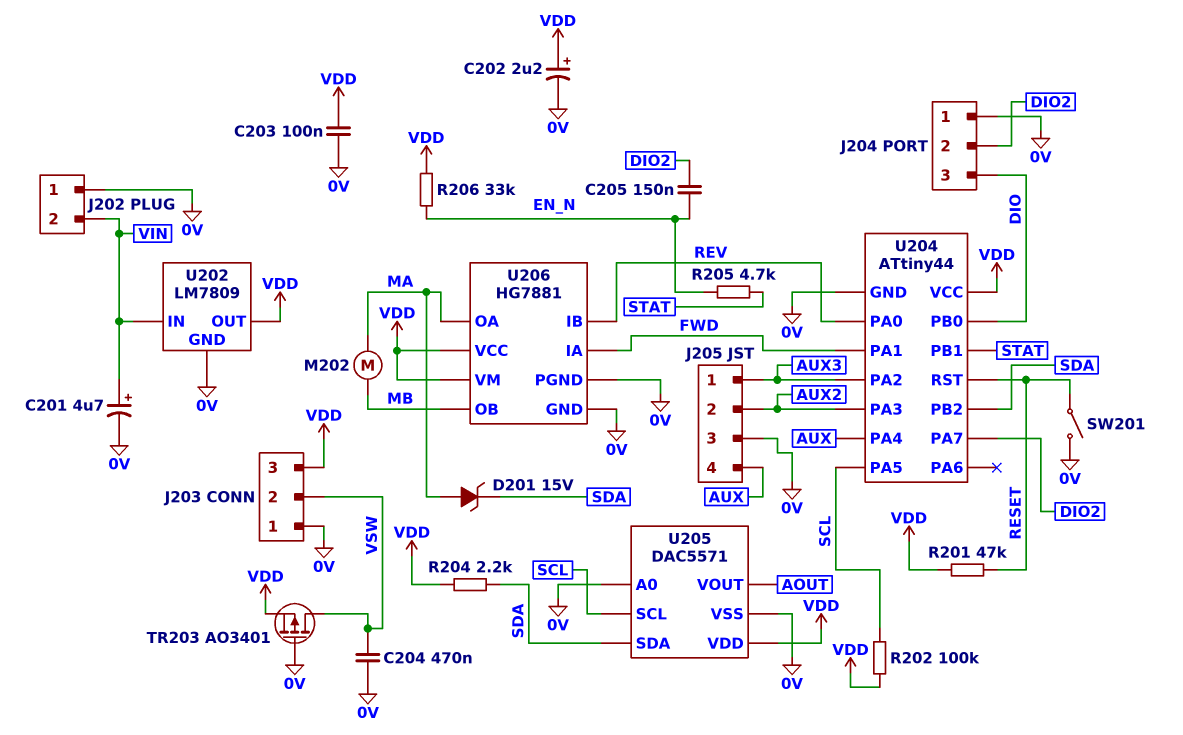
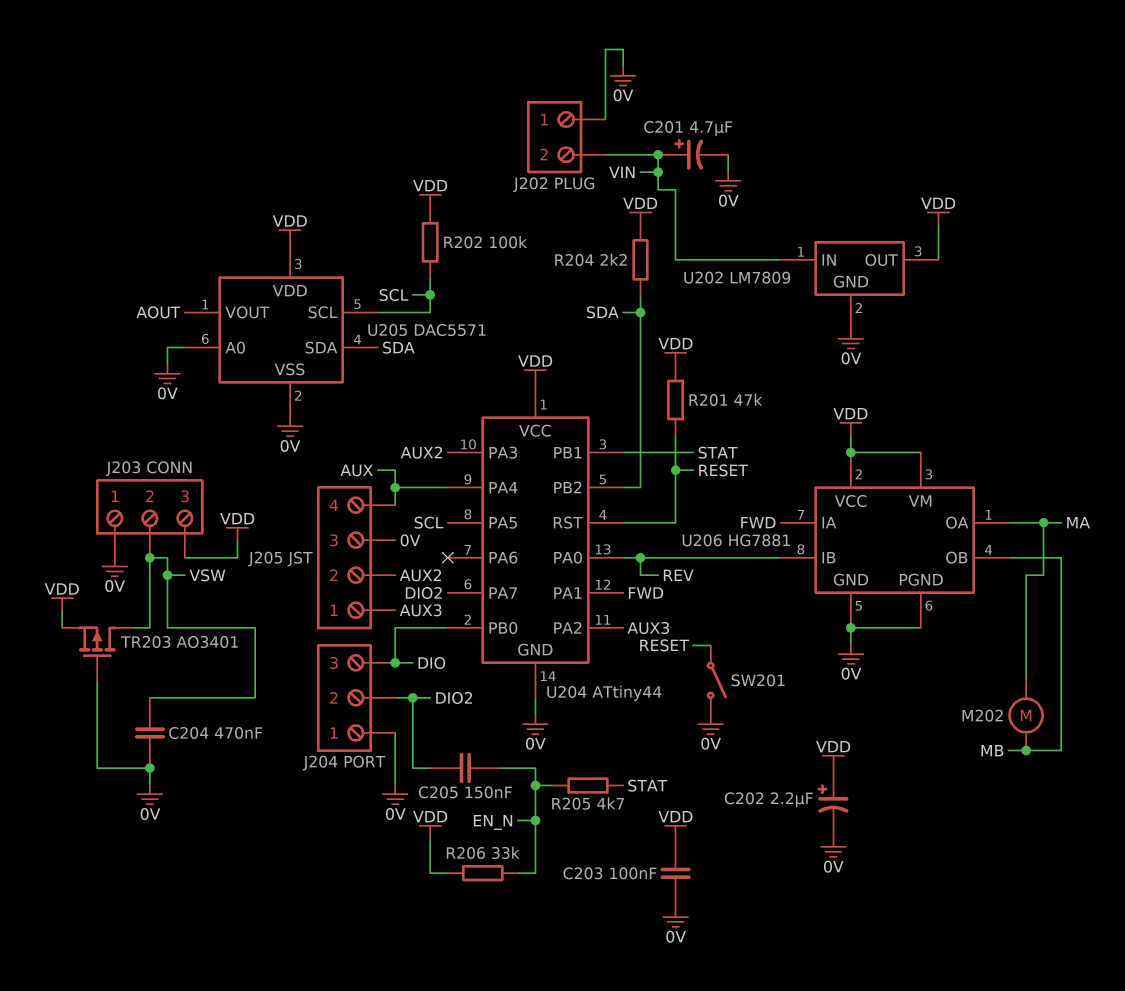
D201: zener 15V (A MA, K SDA) -> none

